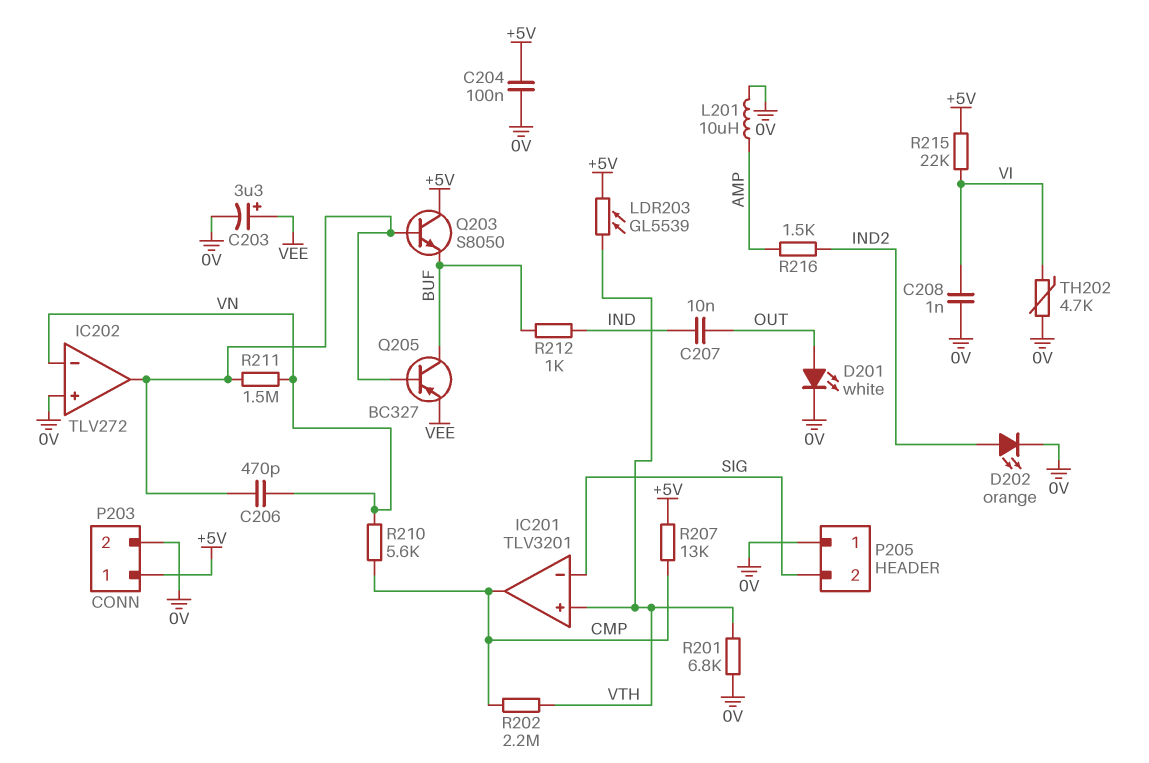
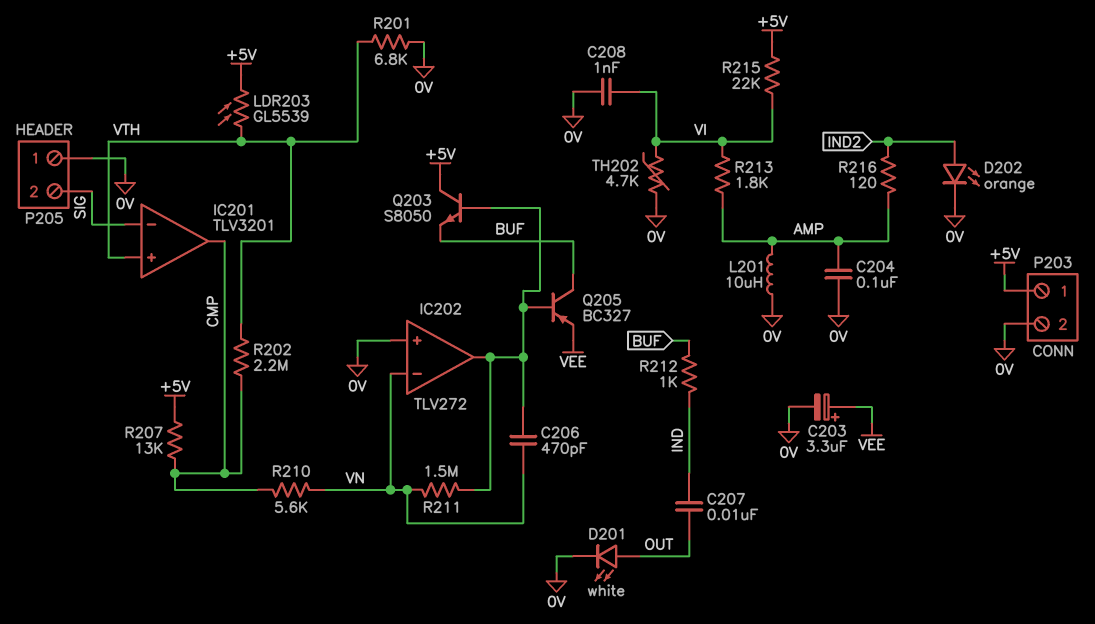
C204: 100nF (+5V, 0V) -> 100nF (0V, AMP)
R213: none -> 1.8k (AMP, VI)
R216: 1.5k (AMP, IND2) -> 120 (AMP, IND2)

